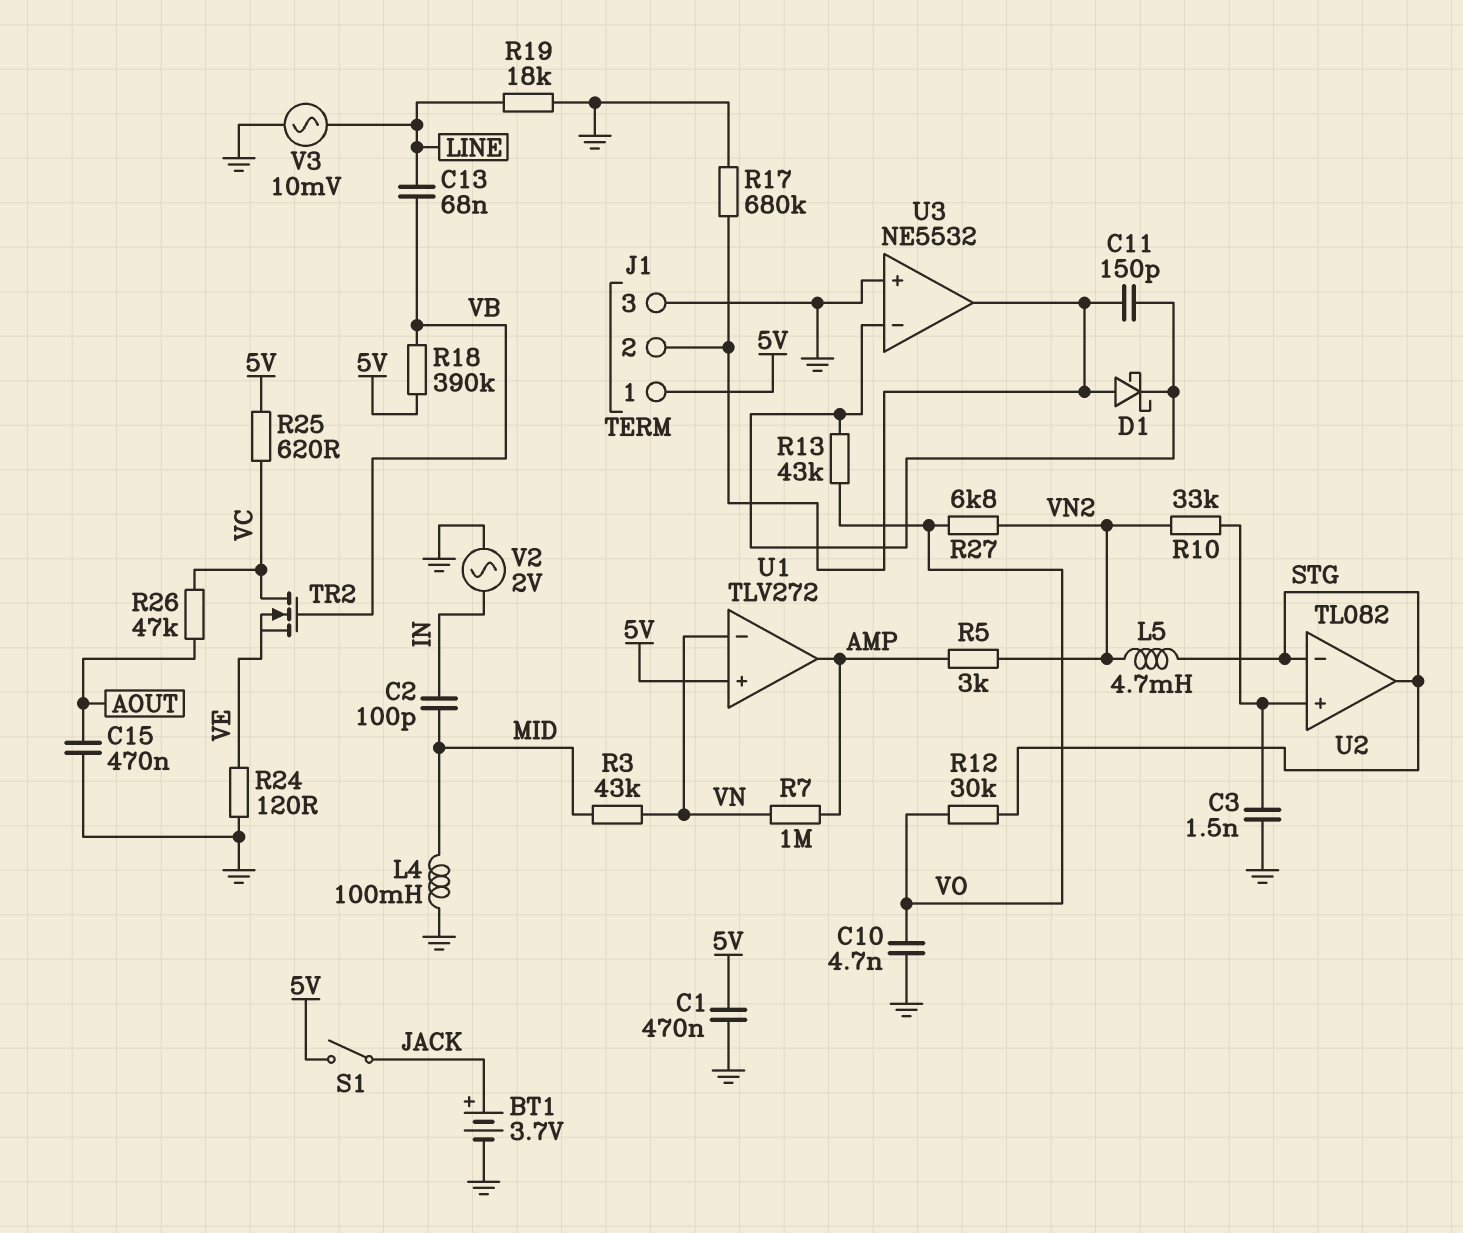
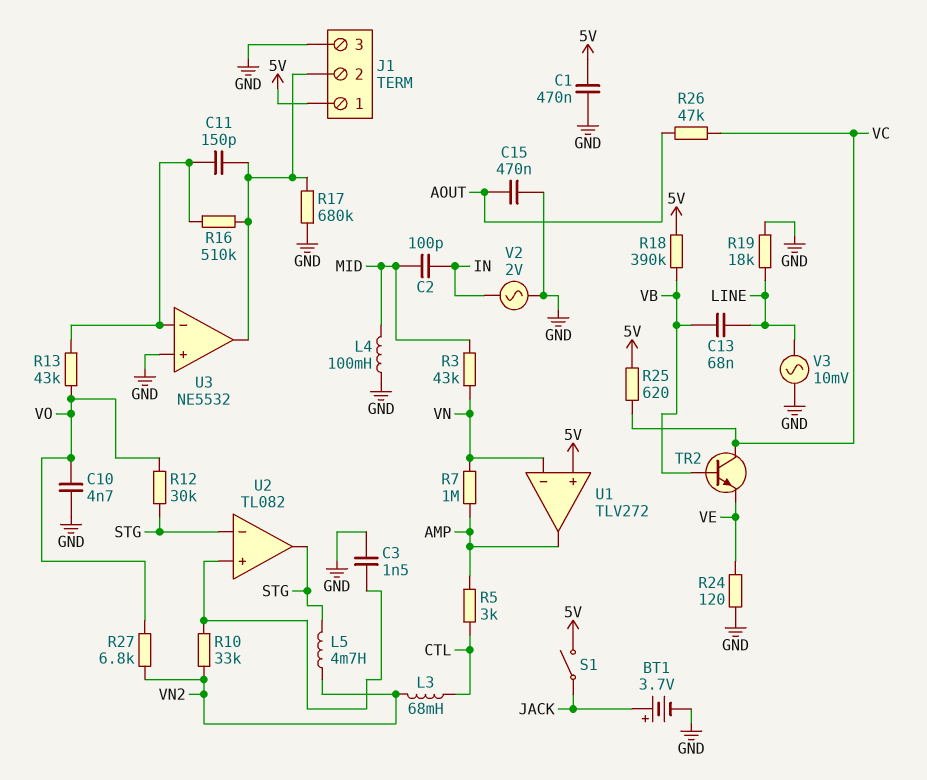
D1: schottky (A J1/2, K U3/in-) -> none
L3: none -> 68mH (CTL, VN2)
R5: 3k (AMP, VN2) -> 3k (AMP, CTL)
R16: none -> 510k (J1/2, U3/in-)
TR2: NMOS (G VB, D VC, S VE) -> NPN (B VB, C VC, E VE)

